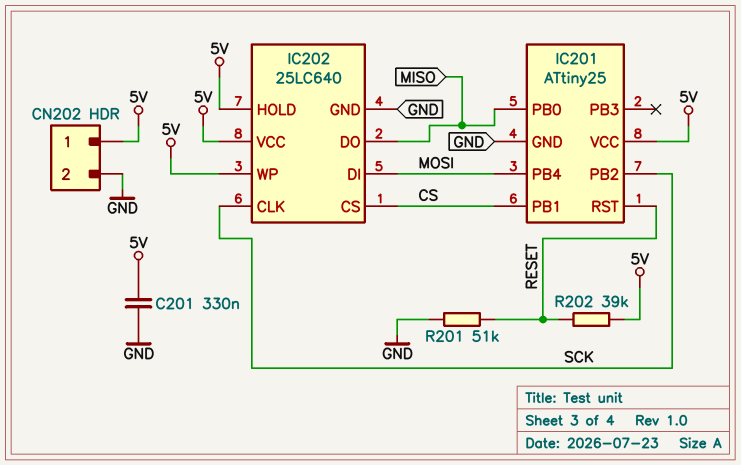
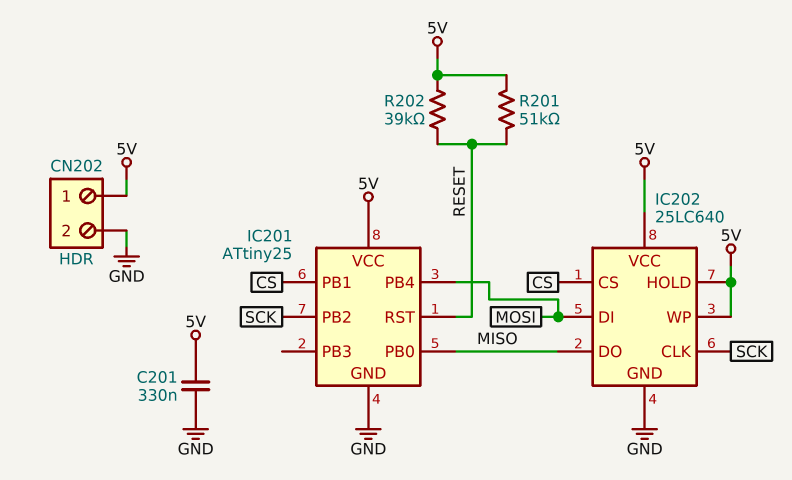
R201: 51k (GND, RESET) -> 51k (5V, RESET)

